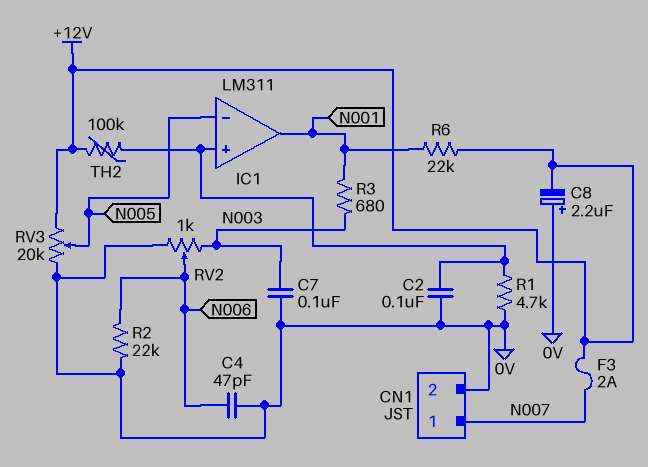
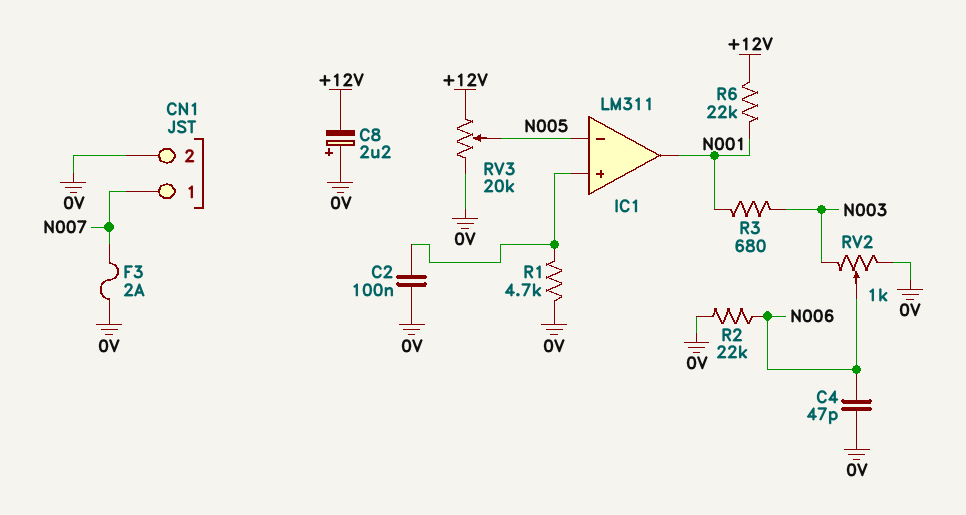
C7: 100nF (0V, N003) -> none
F3: 2A (+12V, N007) -> 2A (0V, N007)
TH2: 100k (+12V, IC1/in+) -> none

